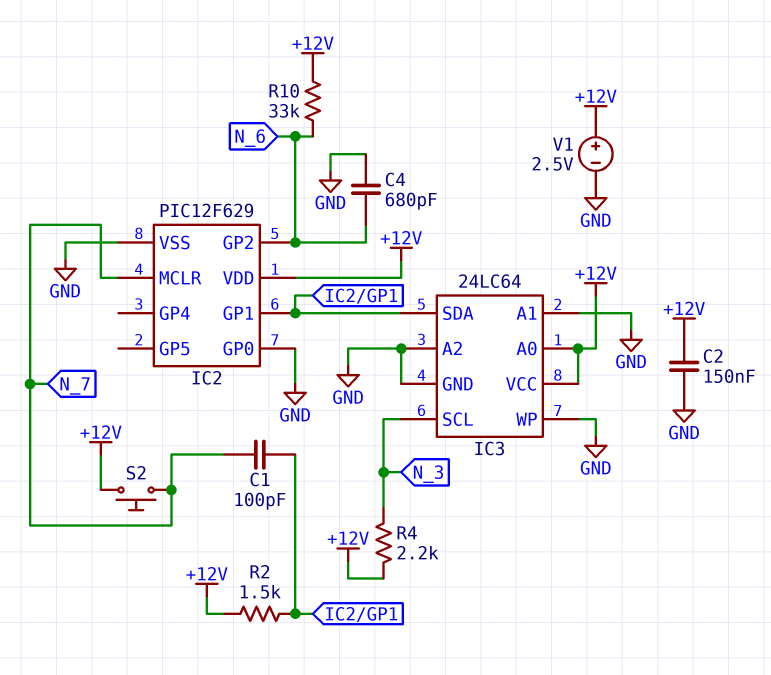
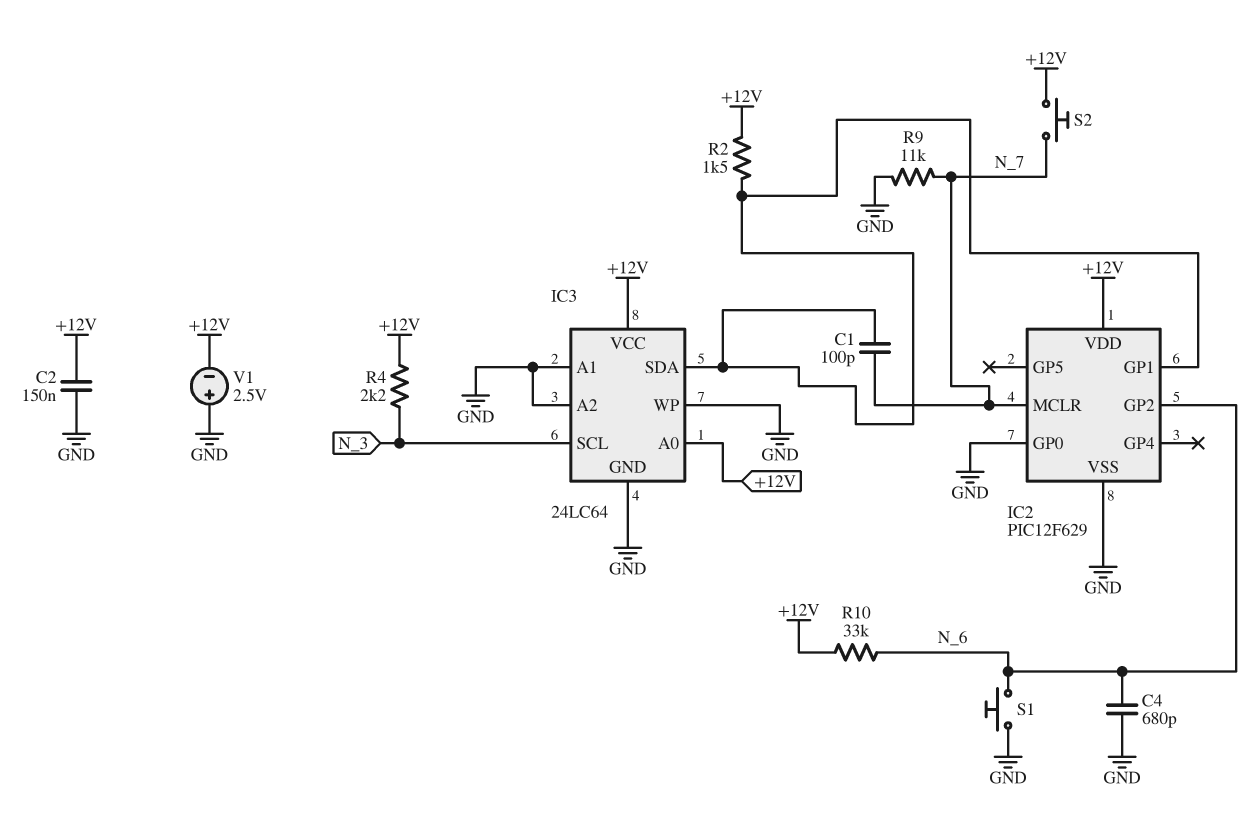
R9: none -> 11k (GND, N_7)
S1: none -> button (GND, N_6)
V1: 2.5V (plus +12V, minus GND) -> 2.5V (plus GND, minus +12V)

